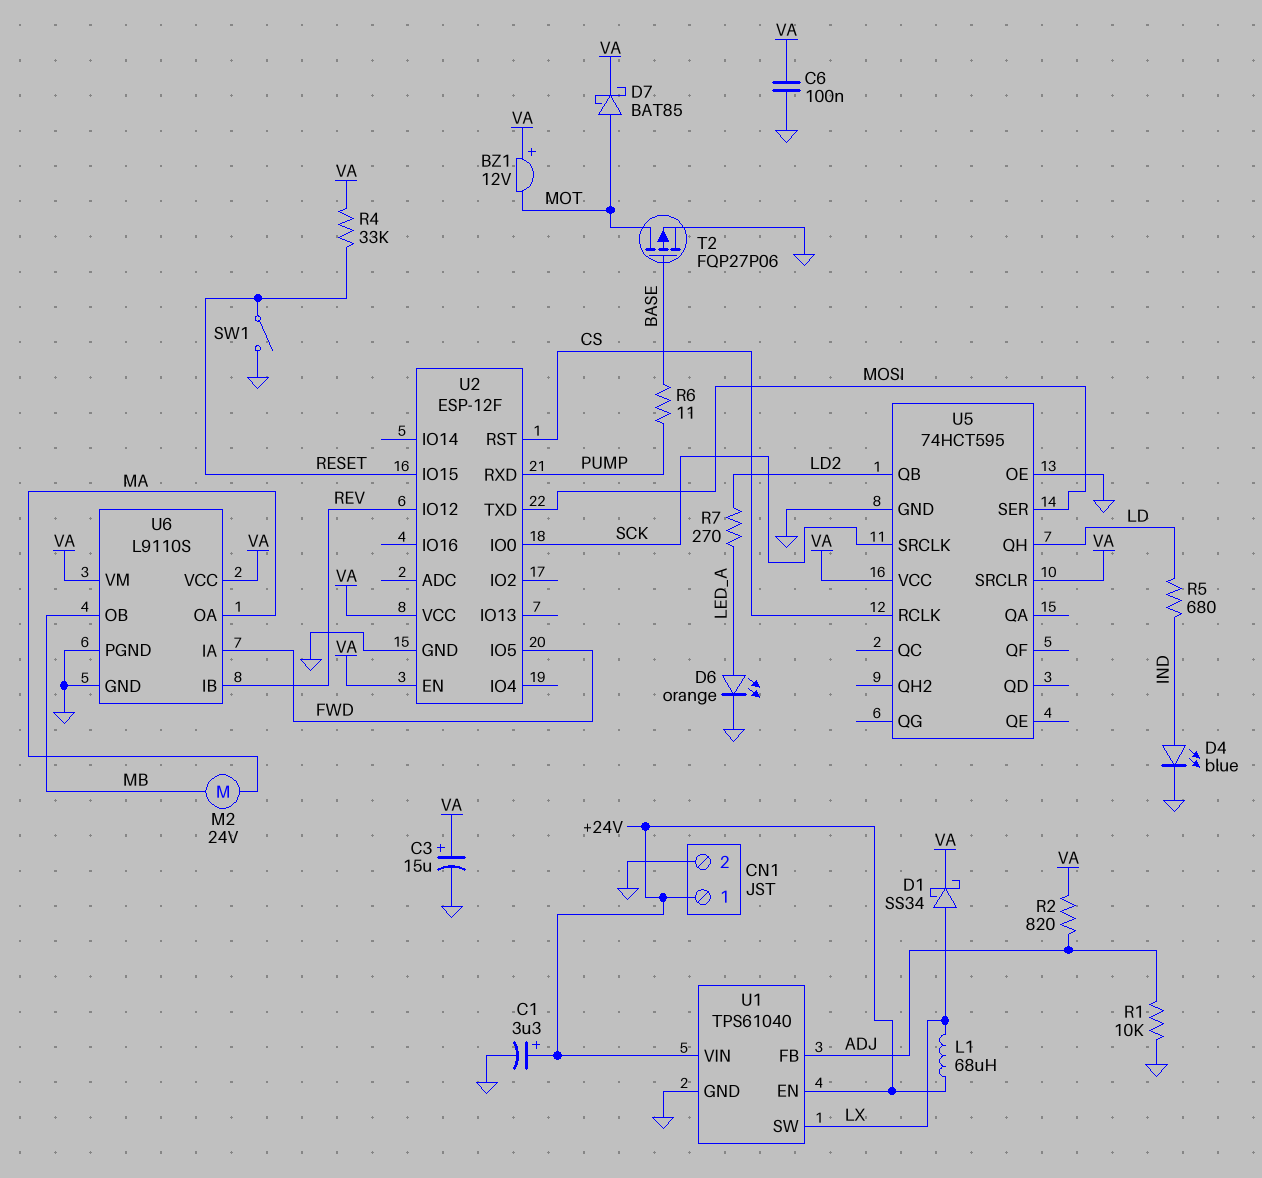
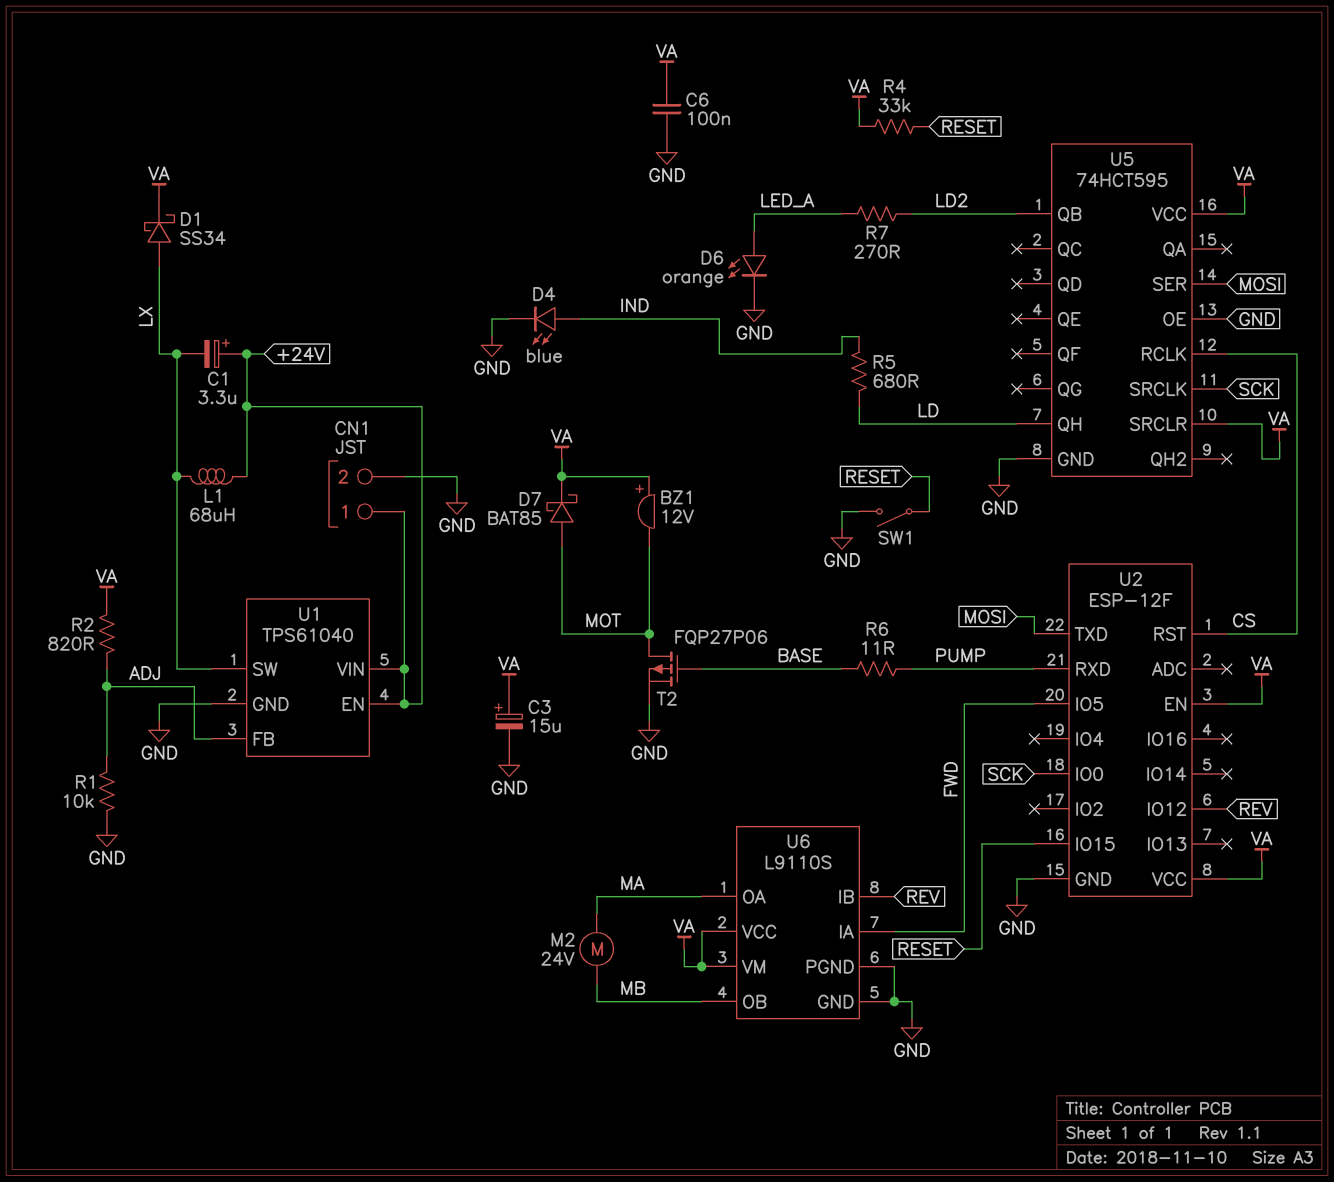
C1: 3.3uF (plus +24V, minus GND) -> 3.3uF (plus +24V, minus LX)

